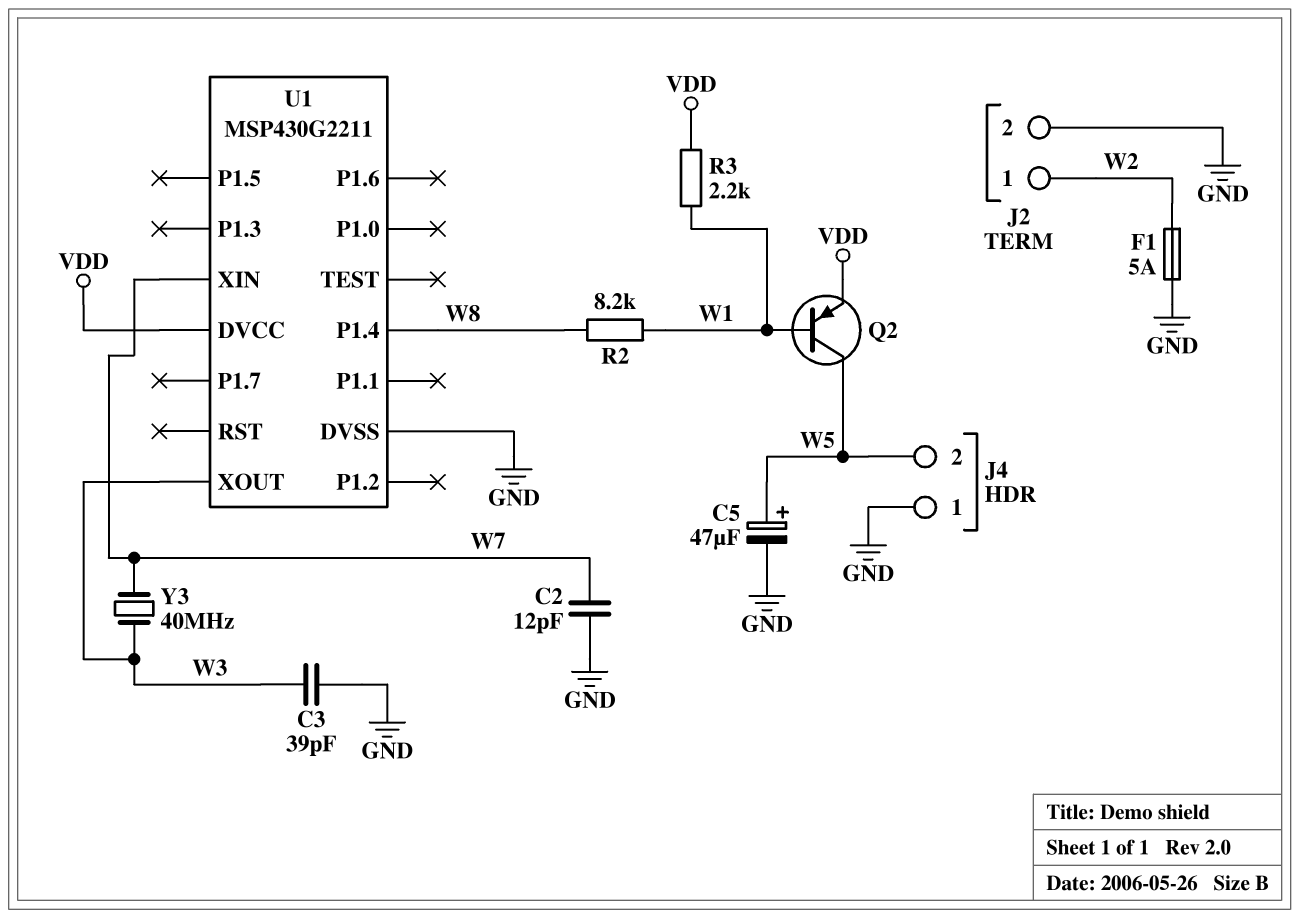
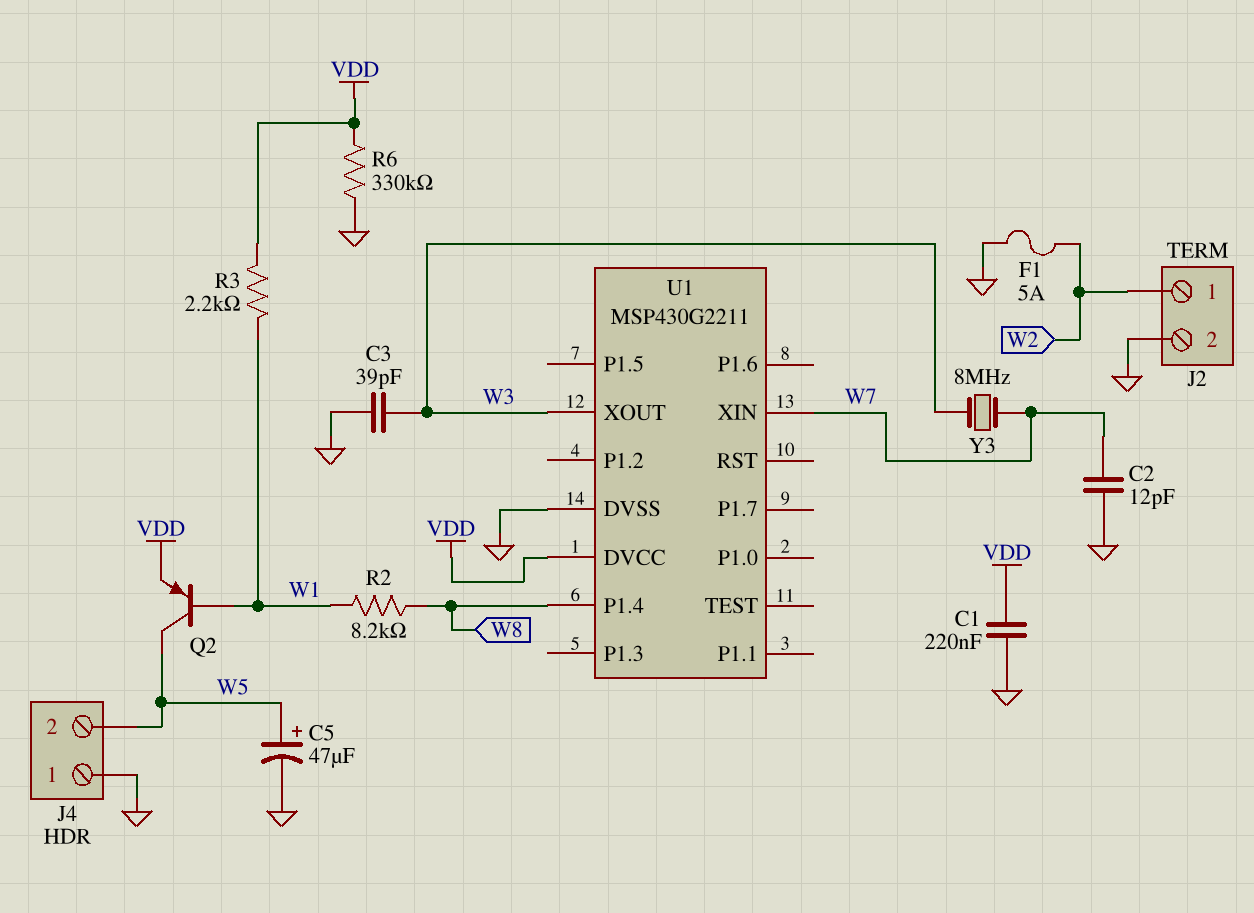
C1: none -> 220nF (GND, VDD)
R6: none -> 330k (GND, VDD)
Y3: 40MHz (W3, W7) -> 8MHz (W3, W7)

